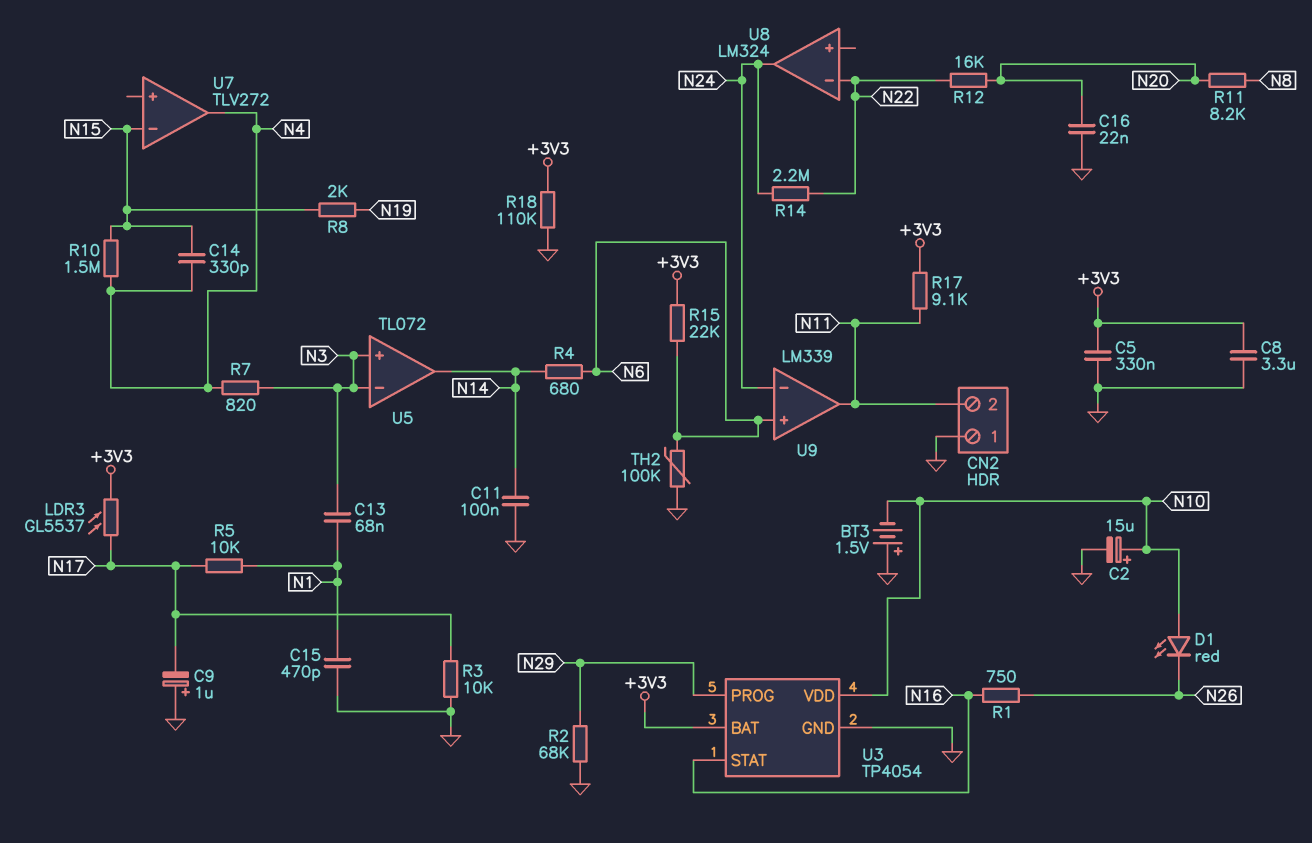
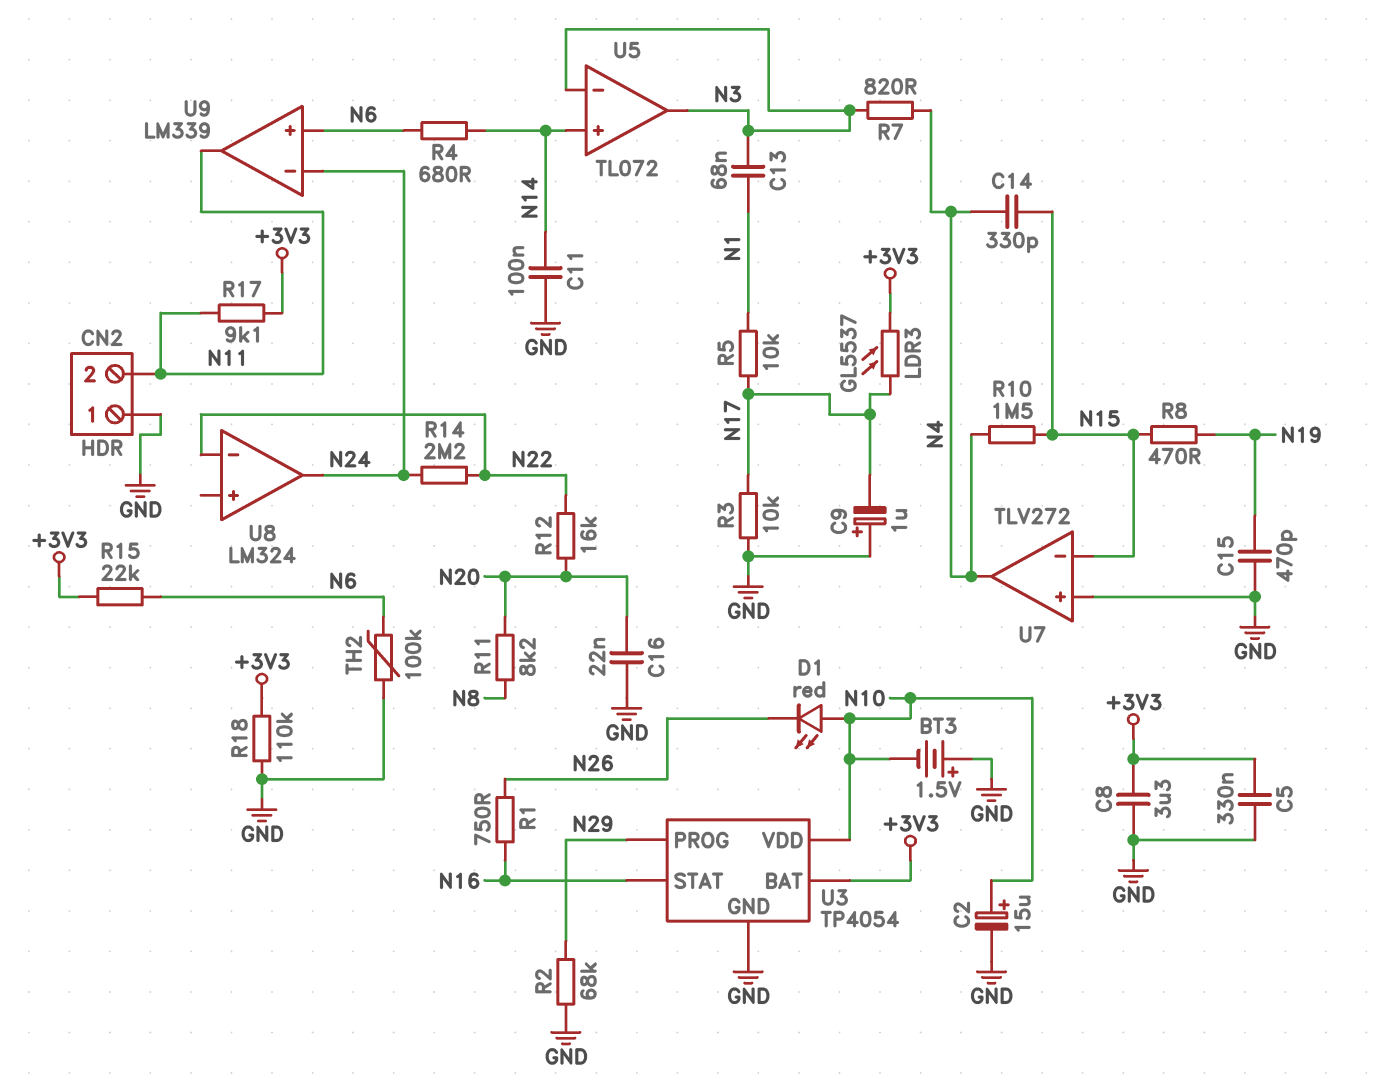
C15: 470pF (GND, N1) -> 470pF (GND, N19)
R8: 2k (N15, N19) -> 470 (N15, N19)
U5 pin in+: N3 -> N14
U5 pin out: N14 -> N3
U7 pin in+: none -> GND

